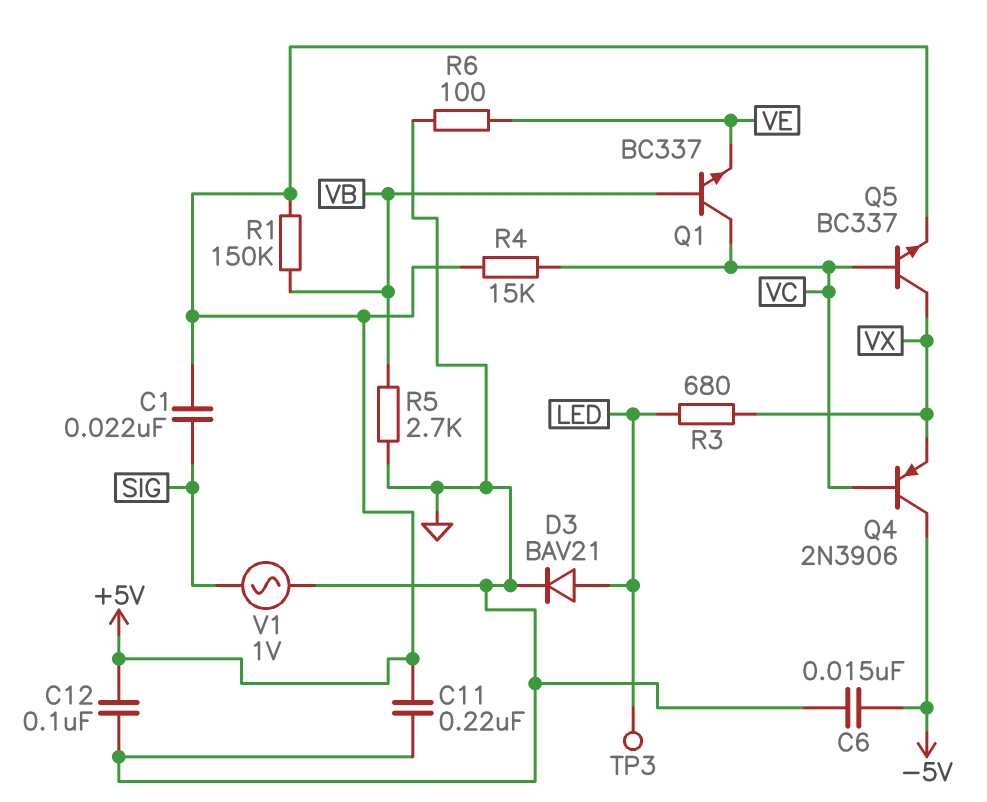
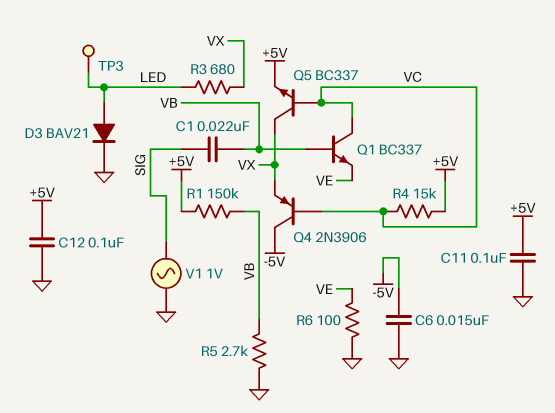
C1: 22nF (+5V, SIG) -> 22nF (SIG, VB)
C11: 220nF (+5V, GND) -> 100nF (+5V, GND)

